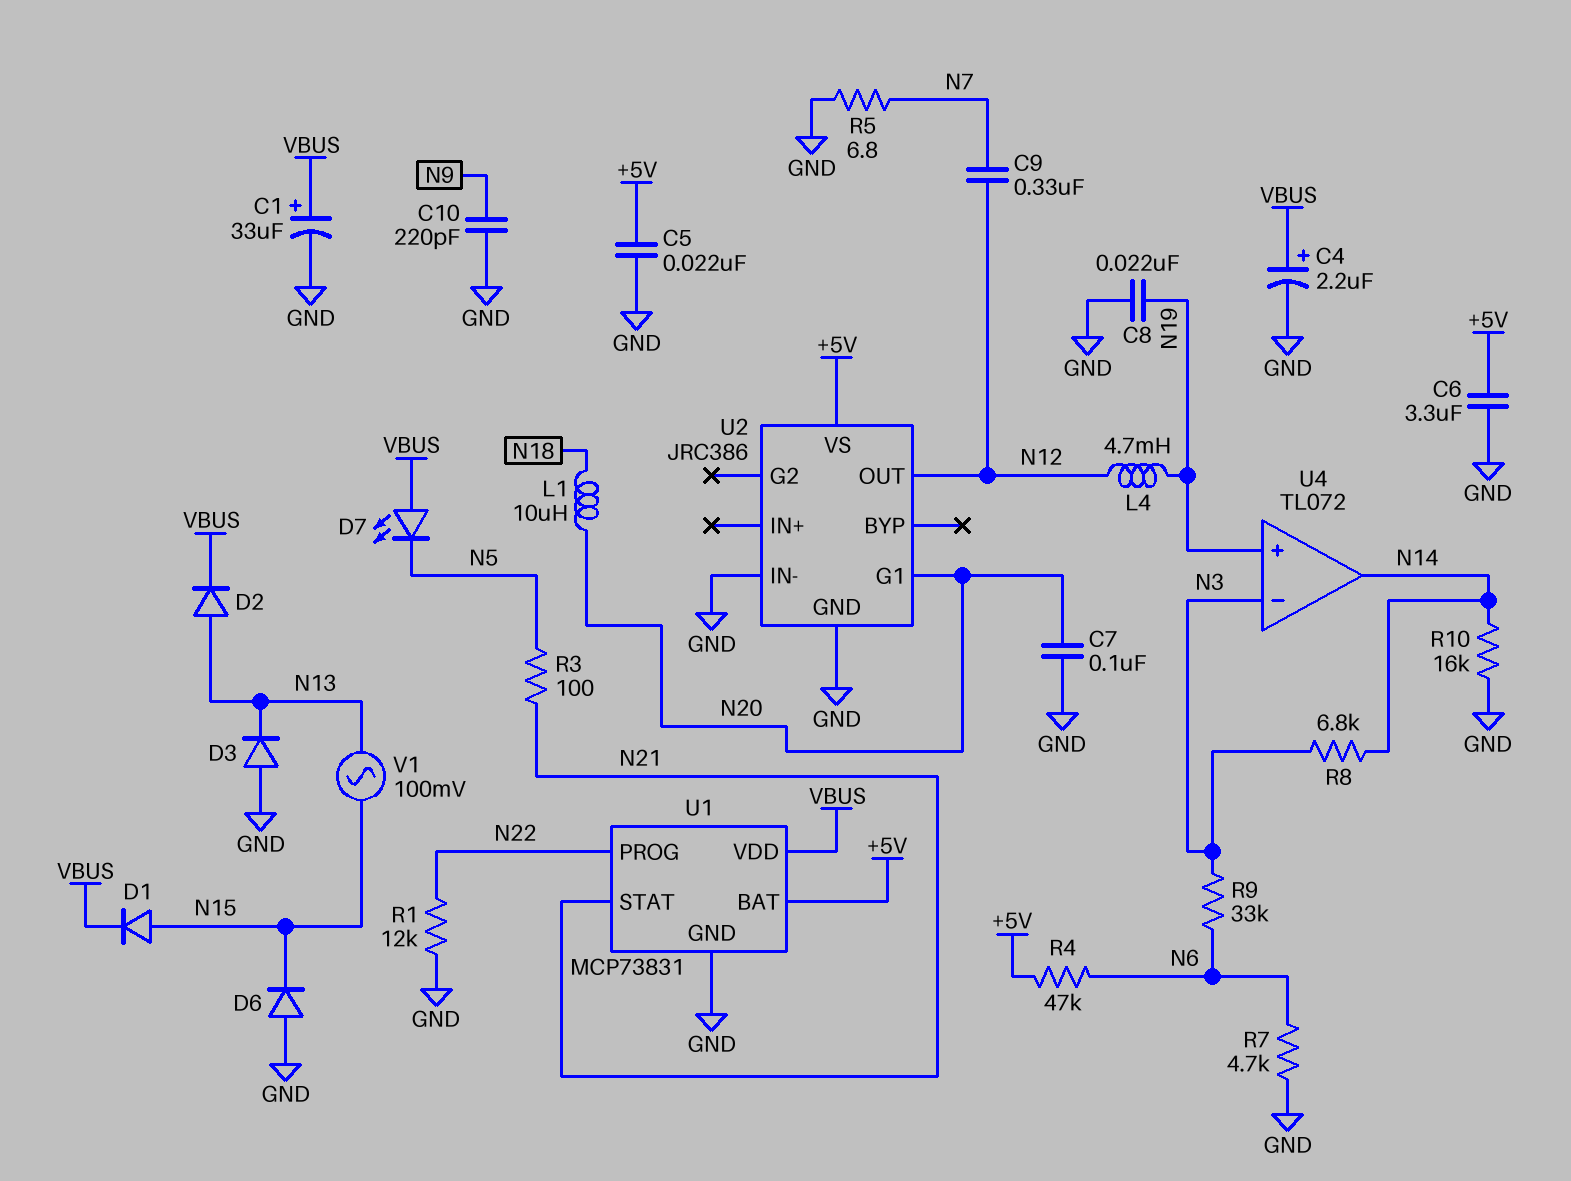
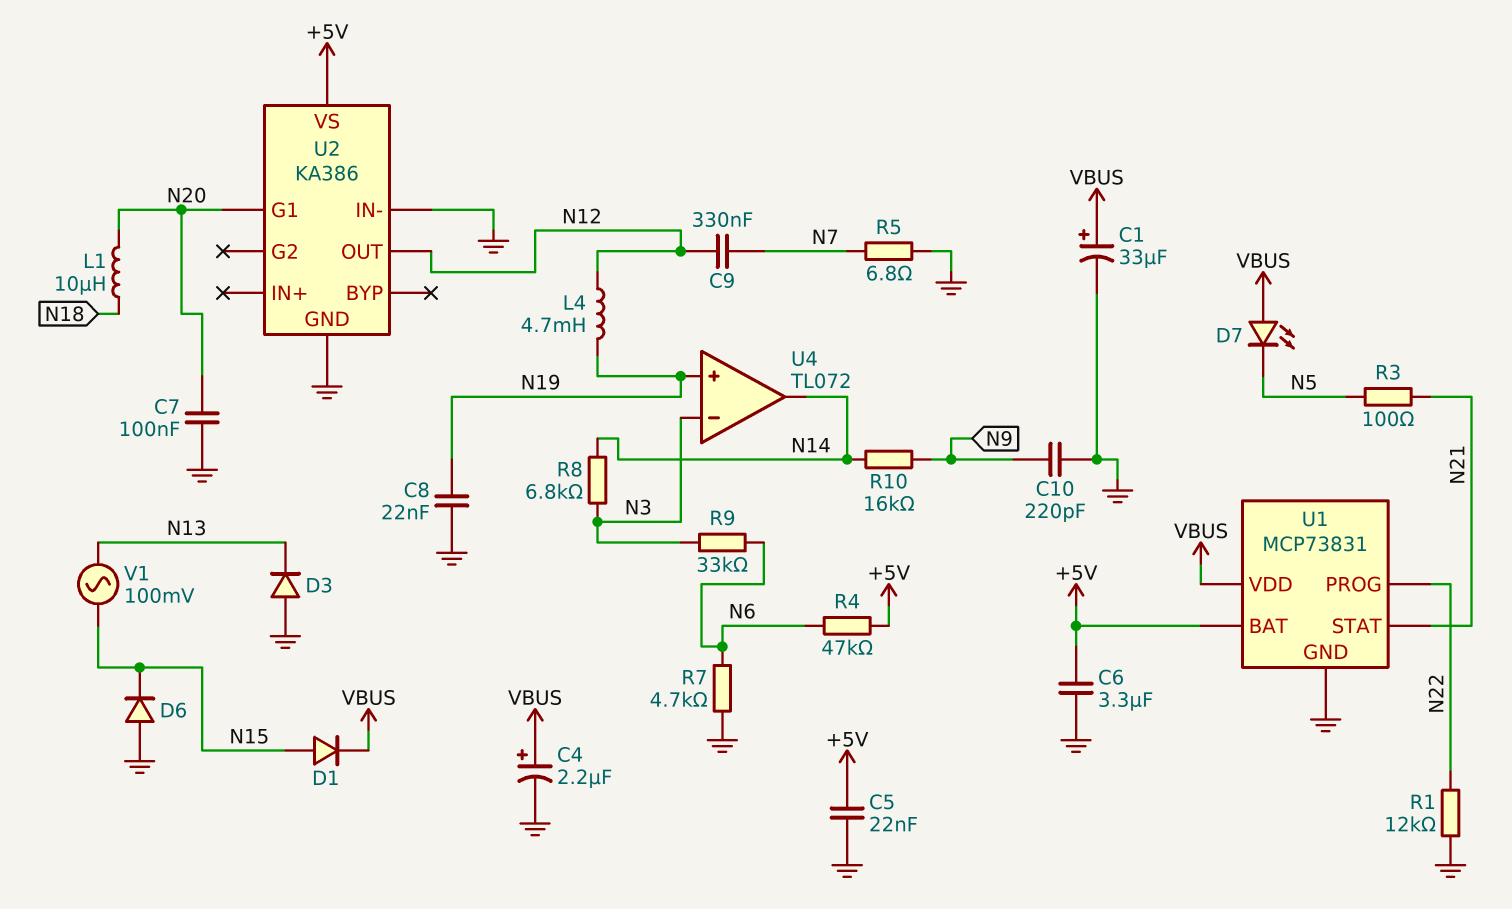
D2: diode (A N13, K VBUS) -> none
R10: 16k (GND, N14) -> 16k (N9, N14)
U2: JRC386 -> KA386

